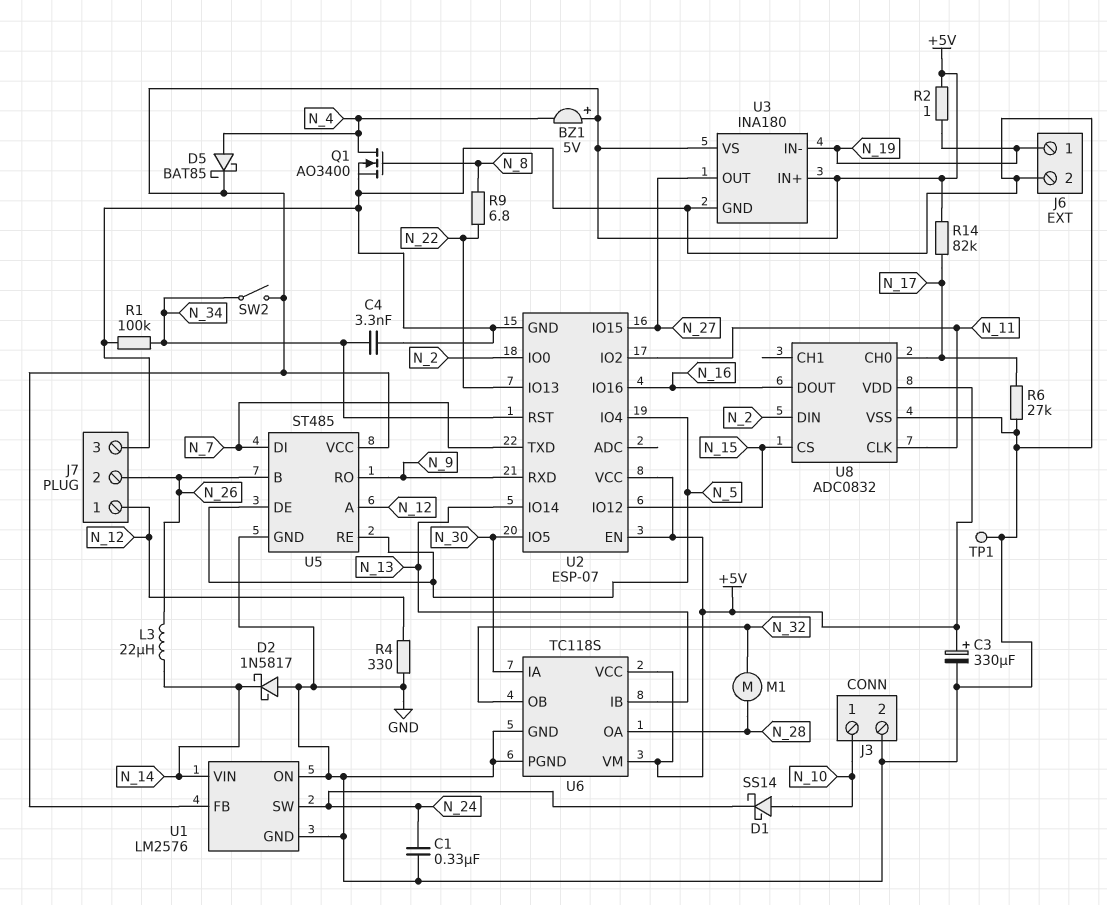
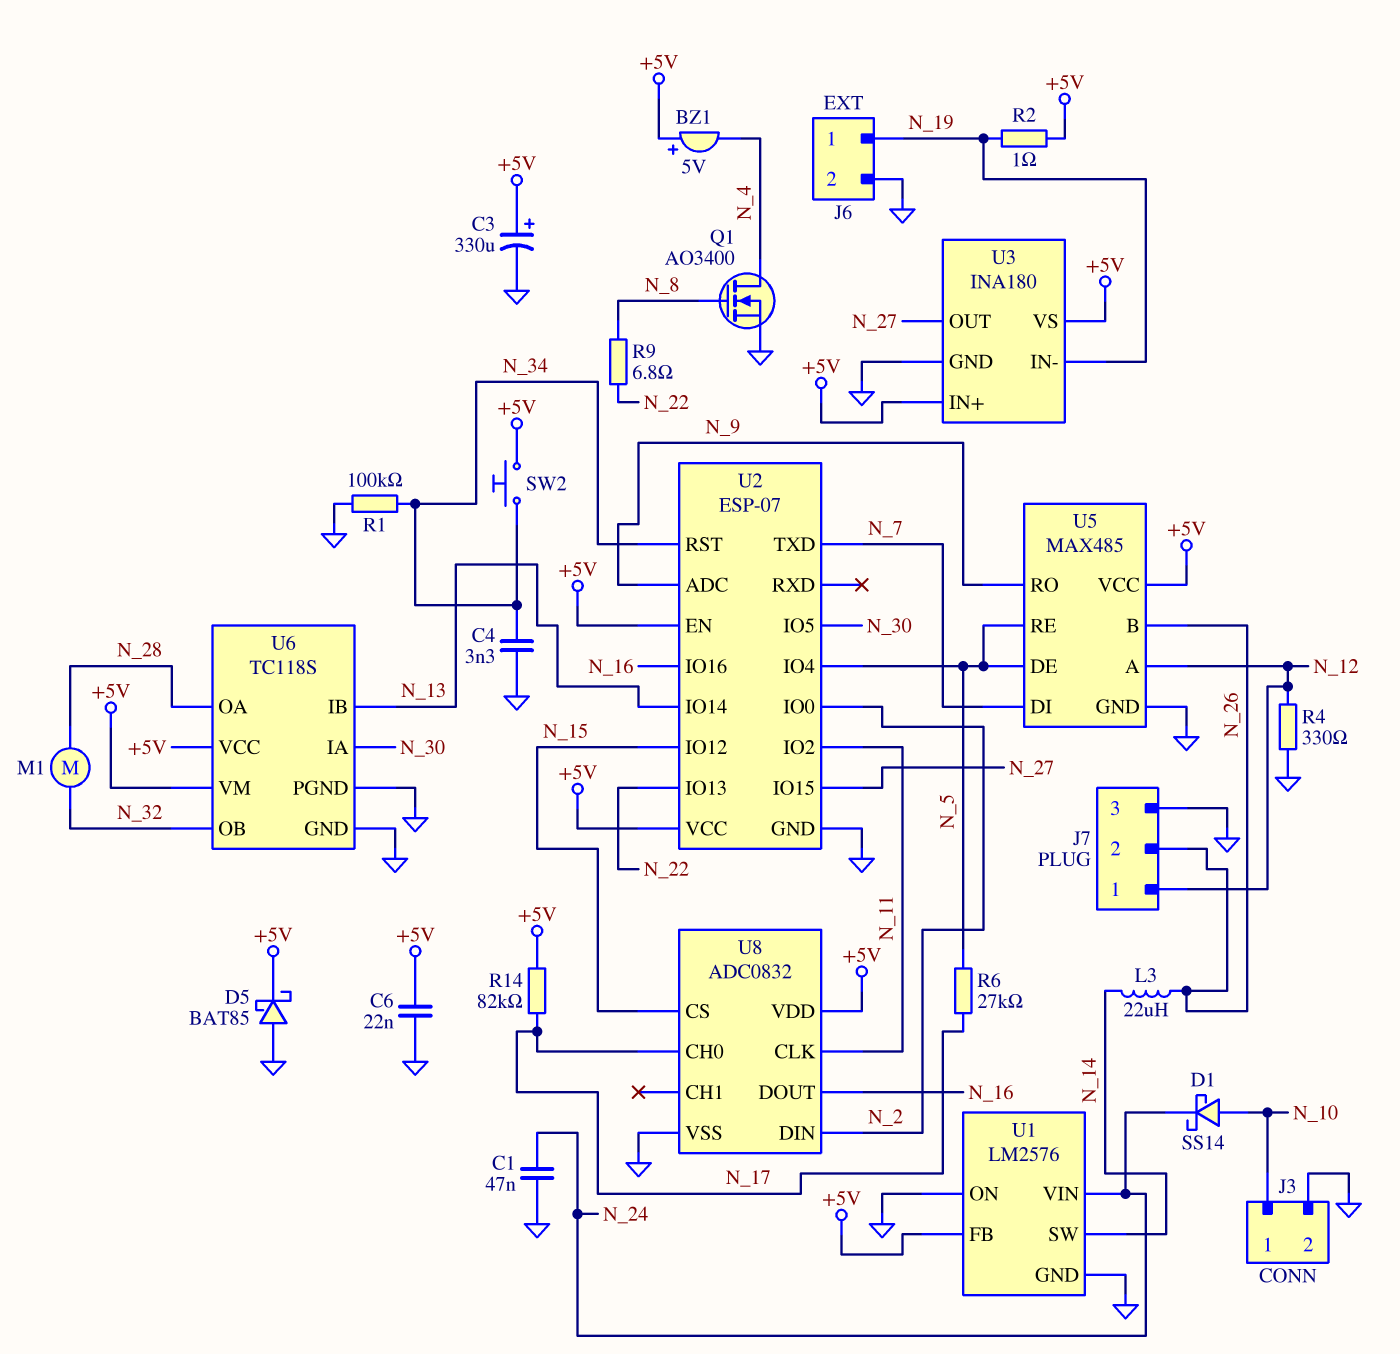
C1: 330nF (GND, N_24) -> 47nF (GND, N_24)
C6: none -> 22nF (+5V, GND)
D2: schottky 1N5817 (A GND, K N_14) -> none
D5: schottky BAT85 (A N_4, K +5V) -> schottky BAT85 (A GND, K +5V)
R6: 27k (GND, N_17) -> 27k (N_5, N_17)
SW2: switch (+5V, N_34) -> button (+5V, N_34)
TP1: test point (GND) -> none
U1 pin SW: N_24 -> N_14
U1 pin VIN: N_14 -> N_24
U2 pin ADC: none -> N_9
U2 pin RXD: N_9 -> none
U5: ST485 -> MAX485

